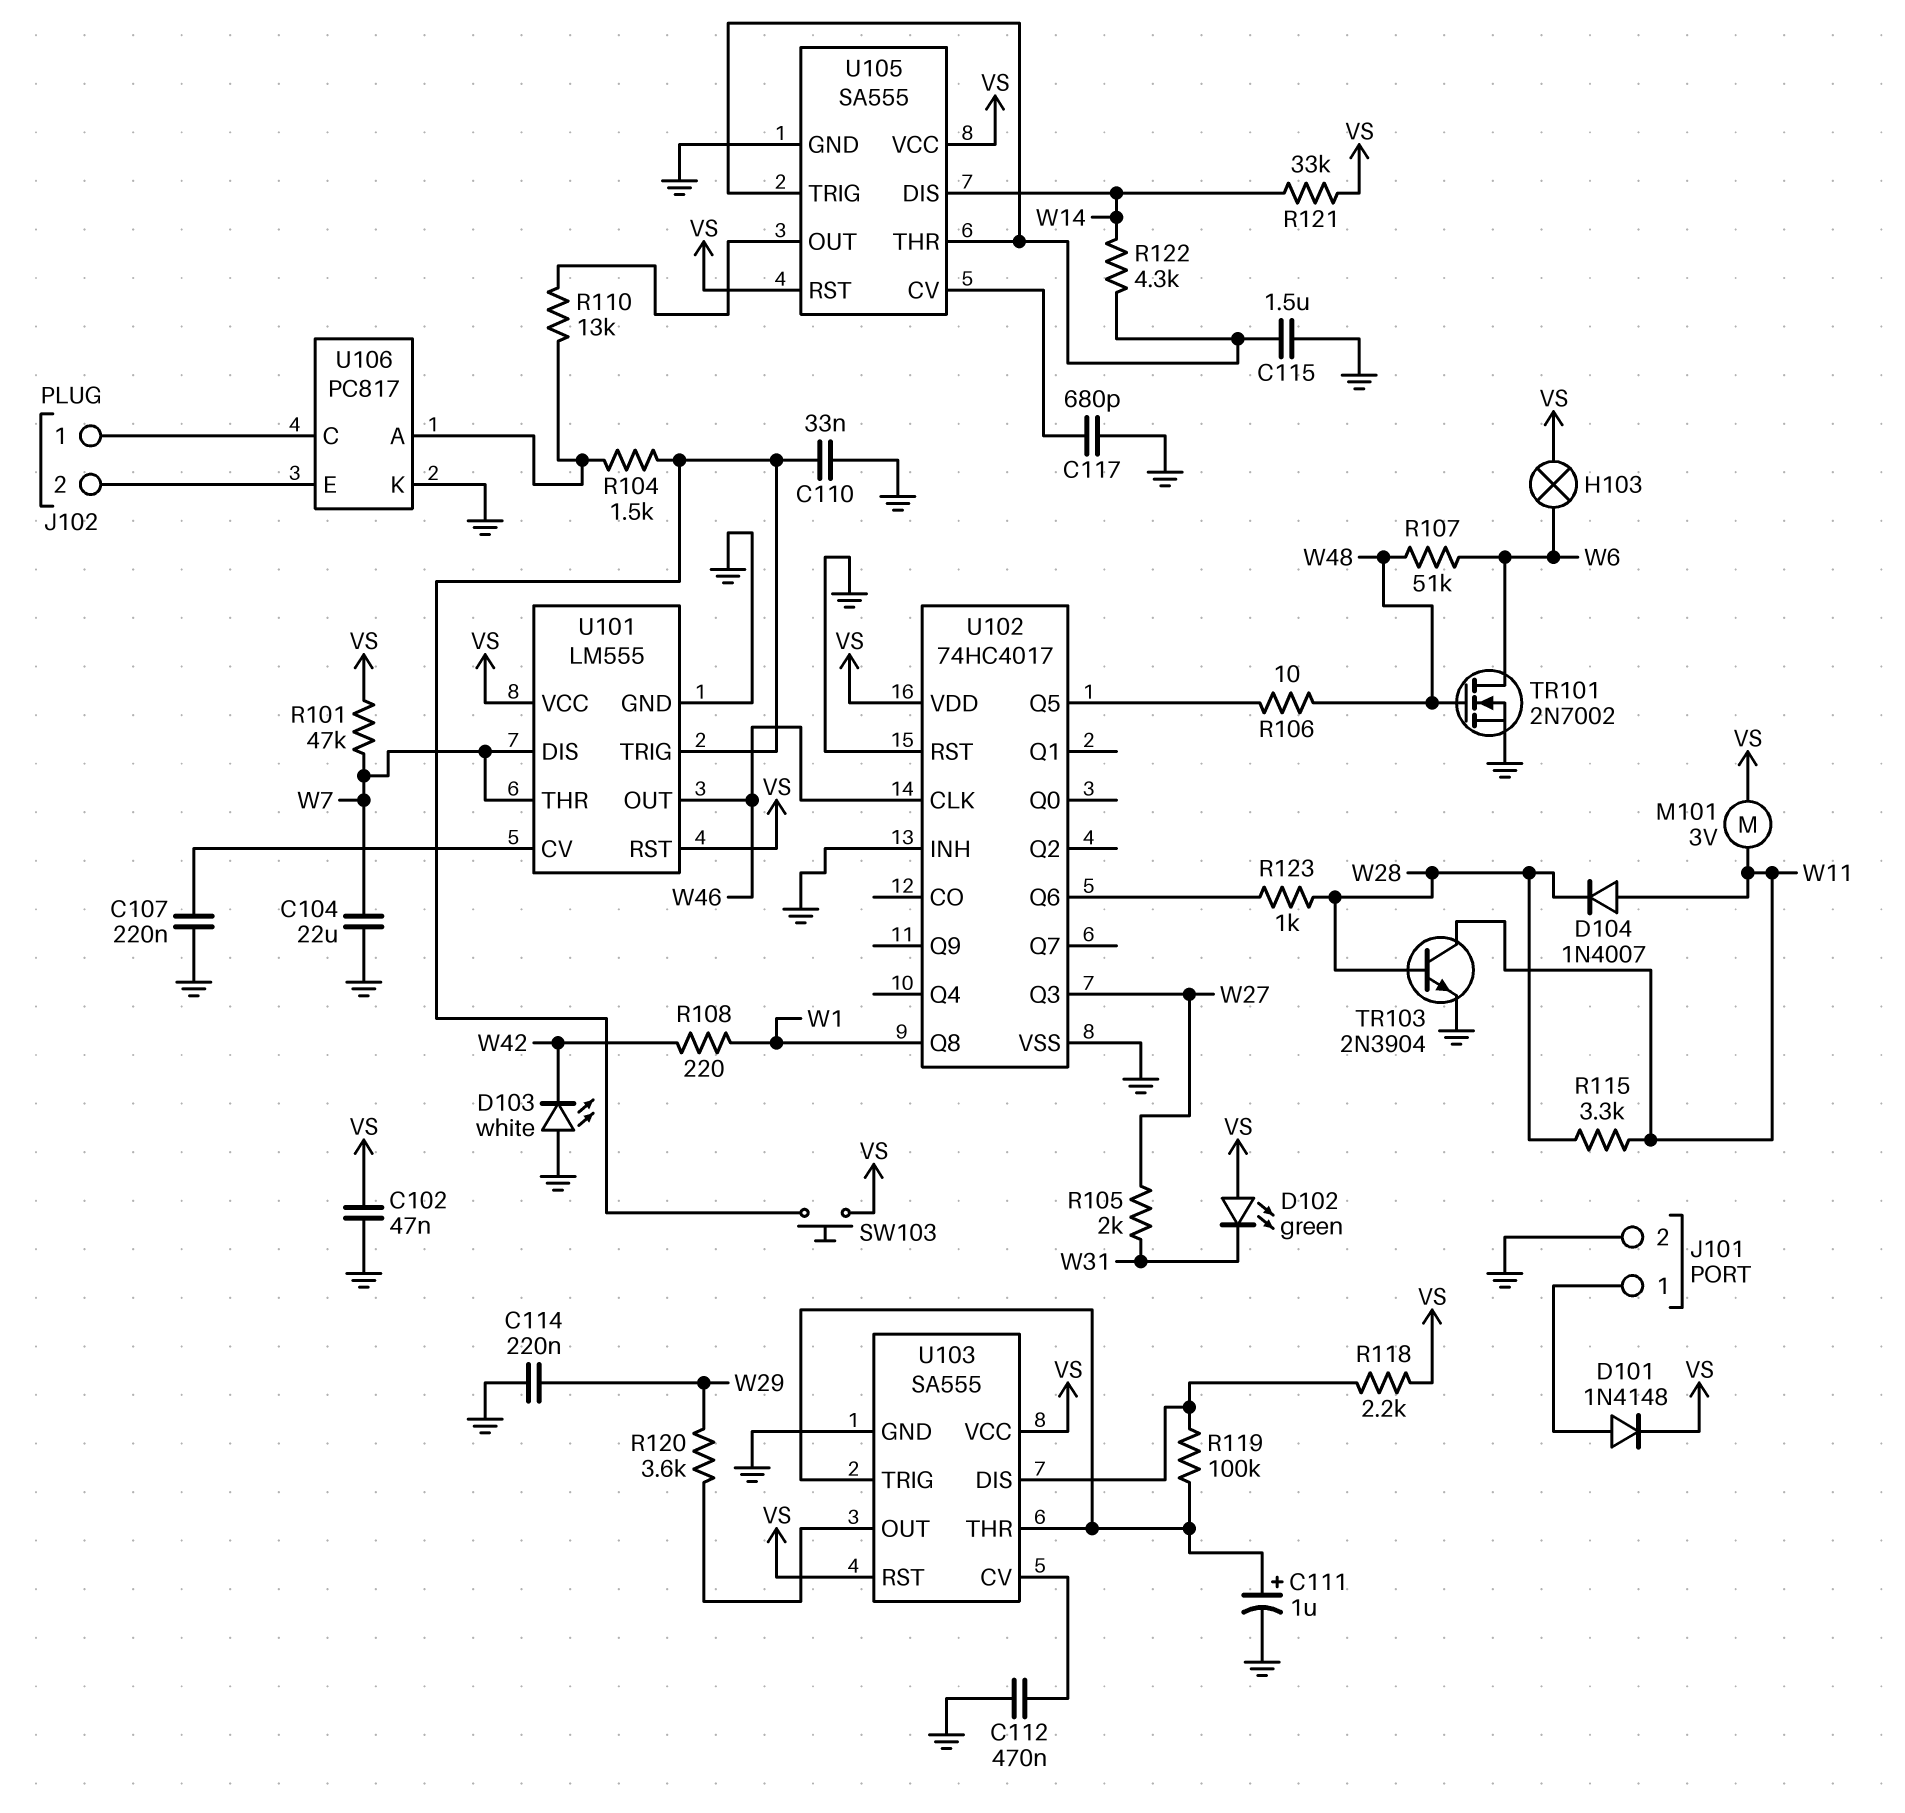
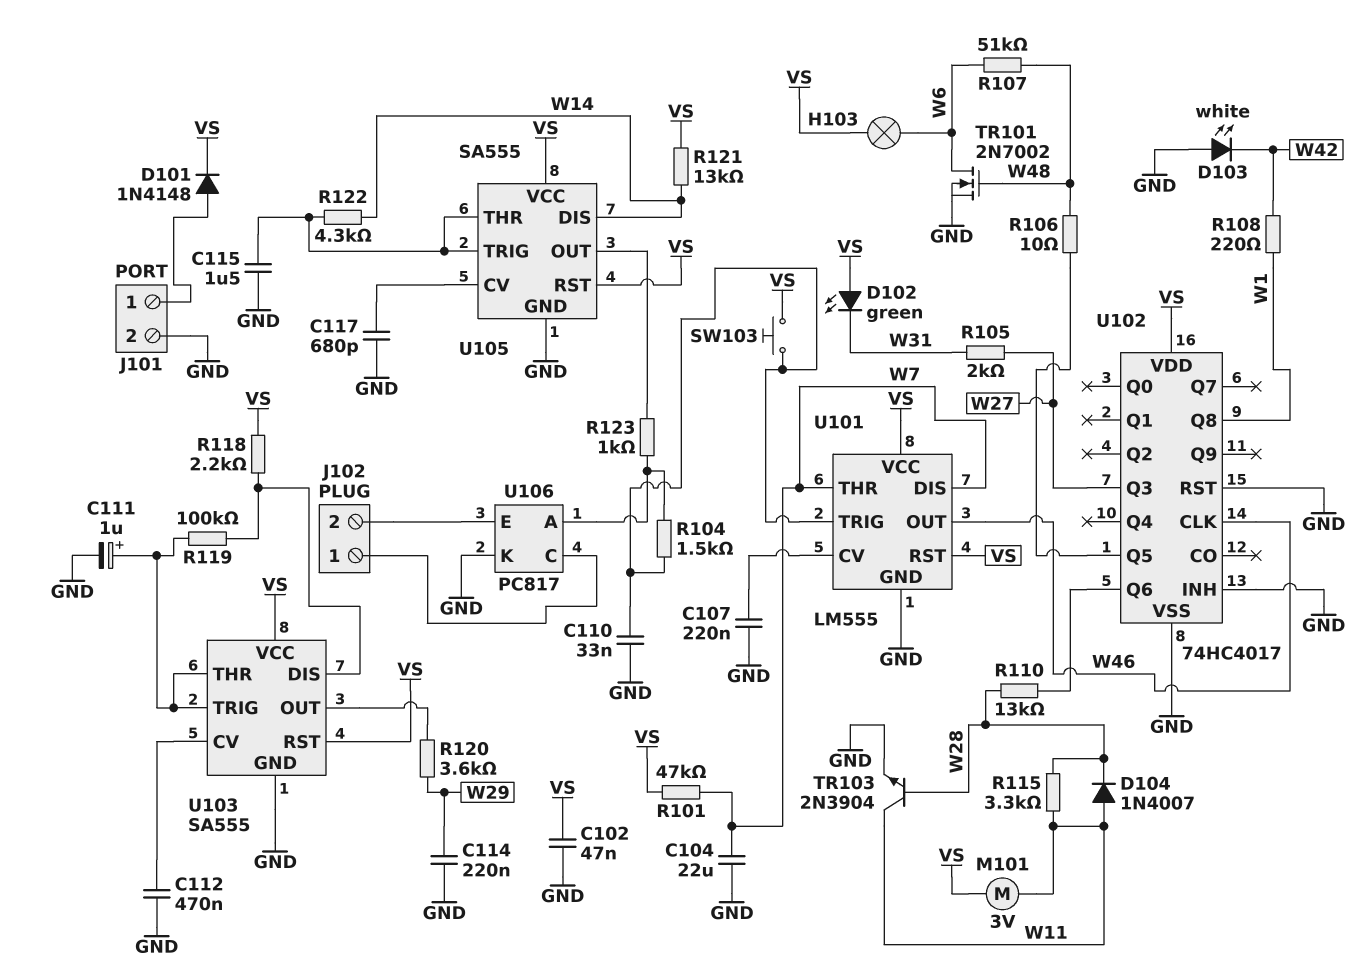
R110: 13k (U105/OUT, U106/A) -> 13k (U102/Q6, W28)
R121: 33k (VS, W14) -> 13k (VS, W14)
R123: 1k (U102/Q6, W28) -> 1k (U105/OUT, U106/A)

